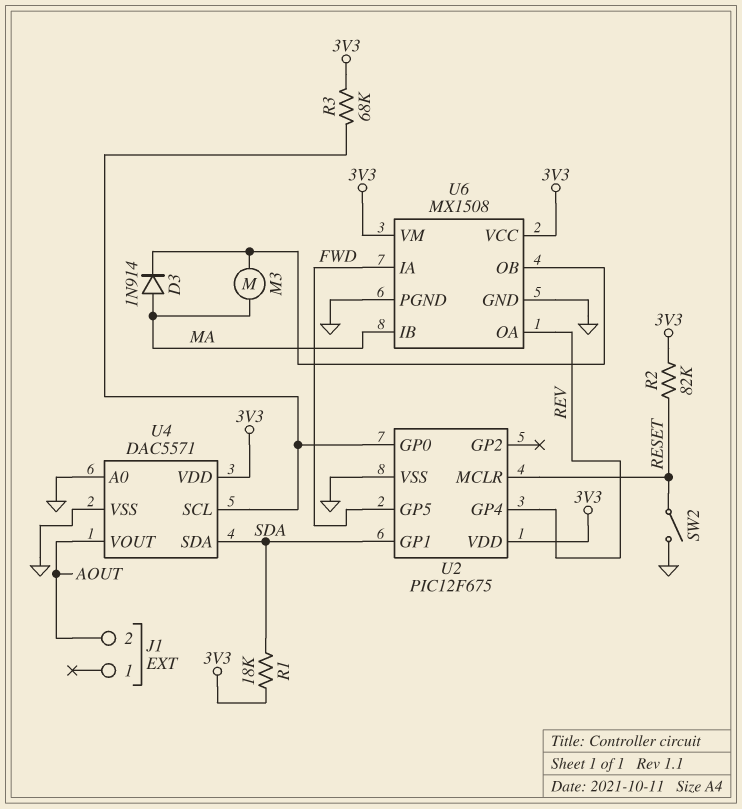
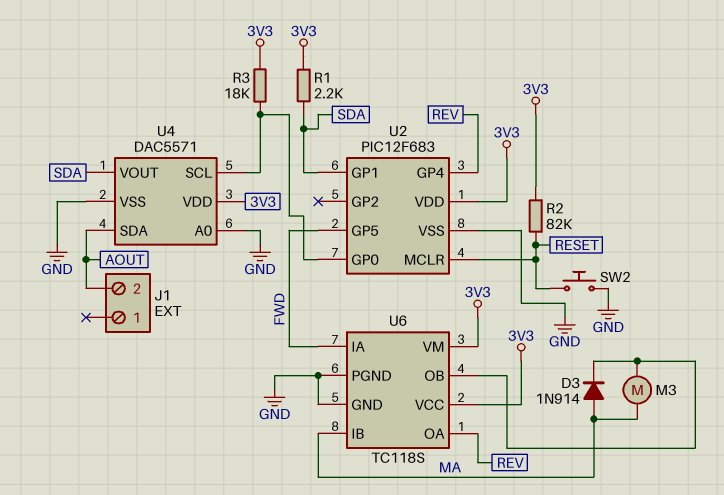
R1: 18k (3V3, SDA) -> 2.2k (3V3, SDA)
R3: 68k (3V3, U2/GP0) -> 18k (3V3, U2/GP0)
SW2: switch (GND, RESET) -> button (GND, RESET)
U2: PIC12F675 -> PIC12F683
U4 pin SDA: SDA -> AOUT
U4 pin VOUT: AOUT -> SDA
U6: MX1508 -> TC118S

